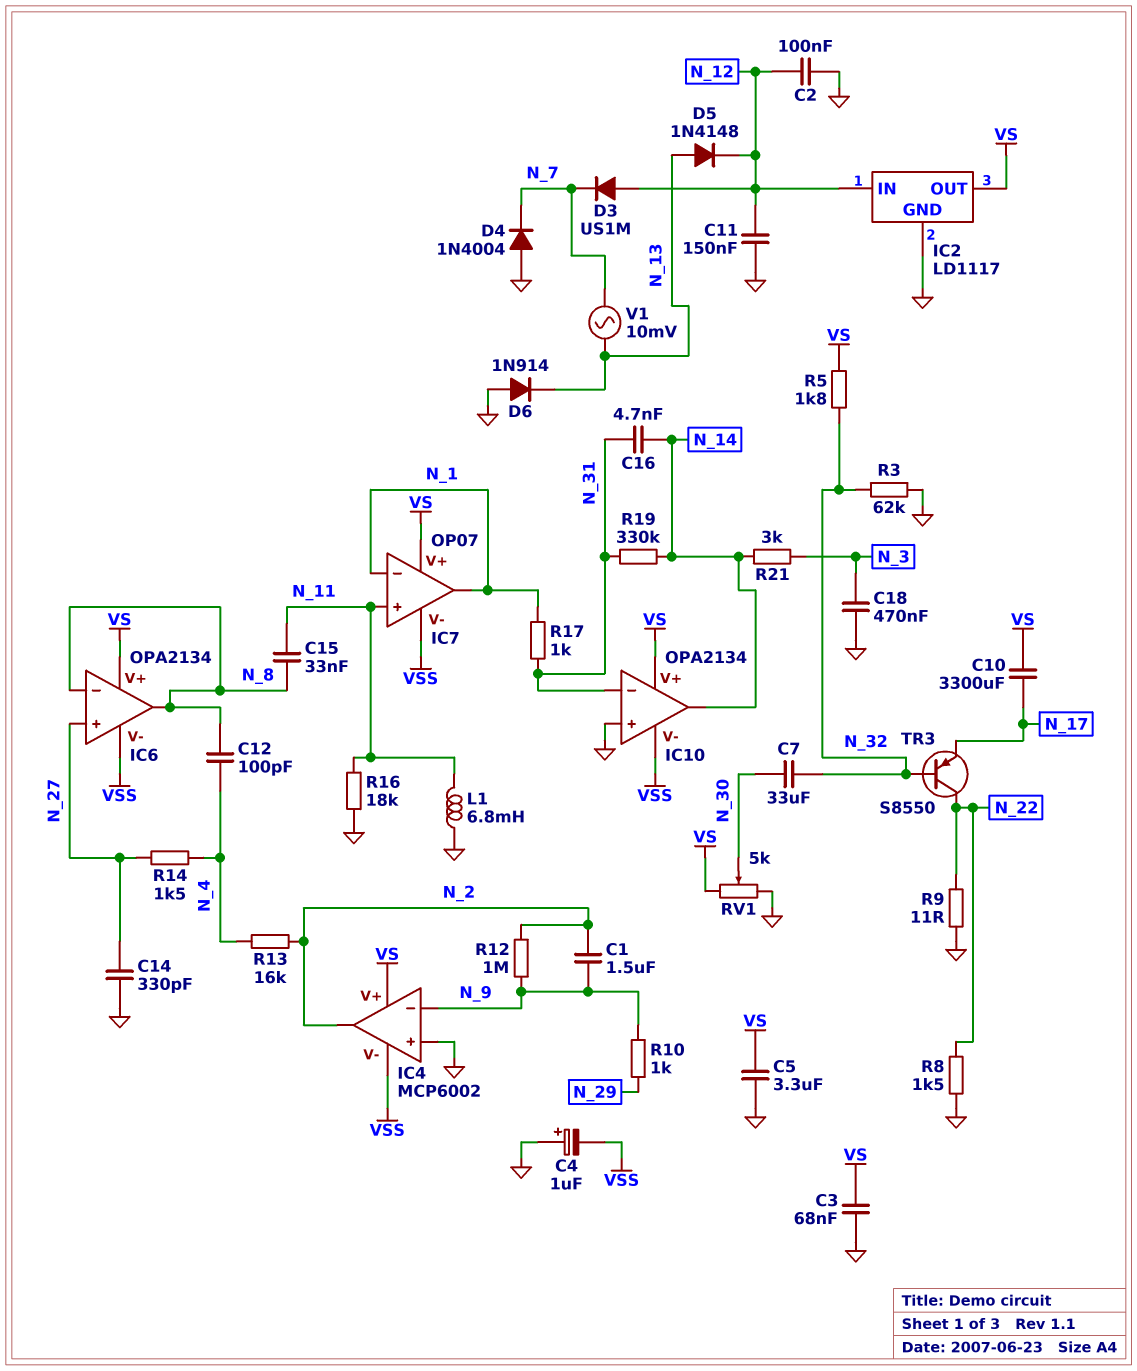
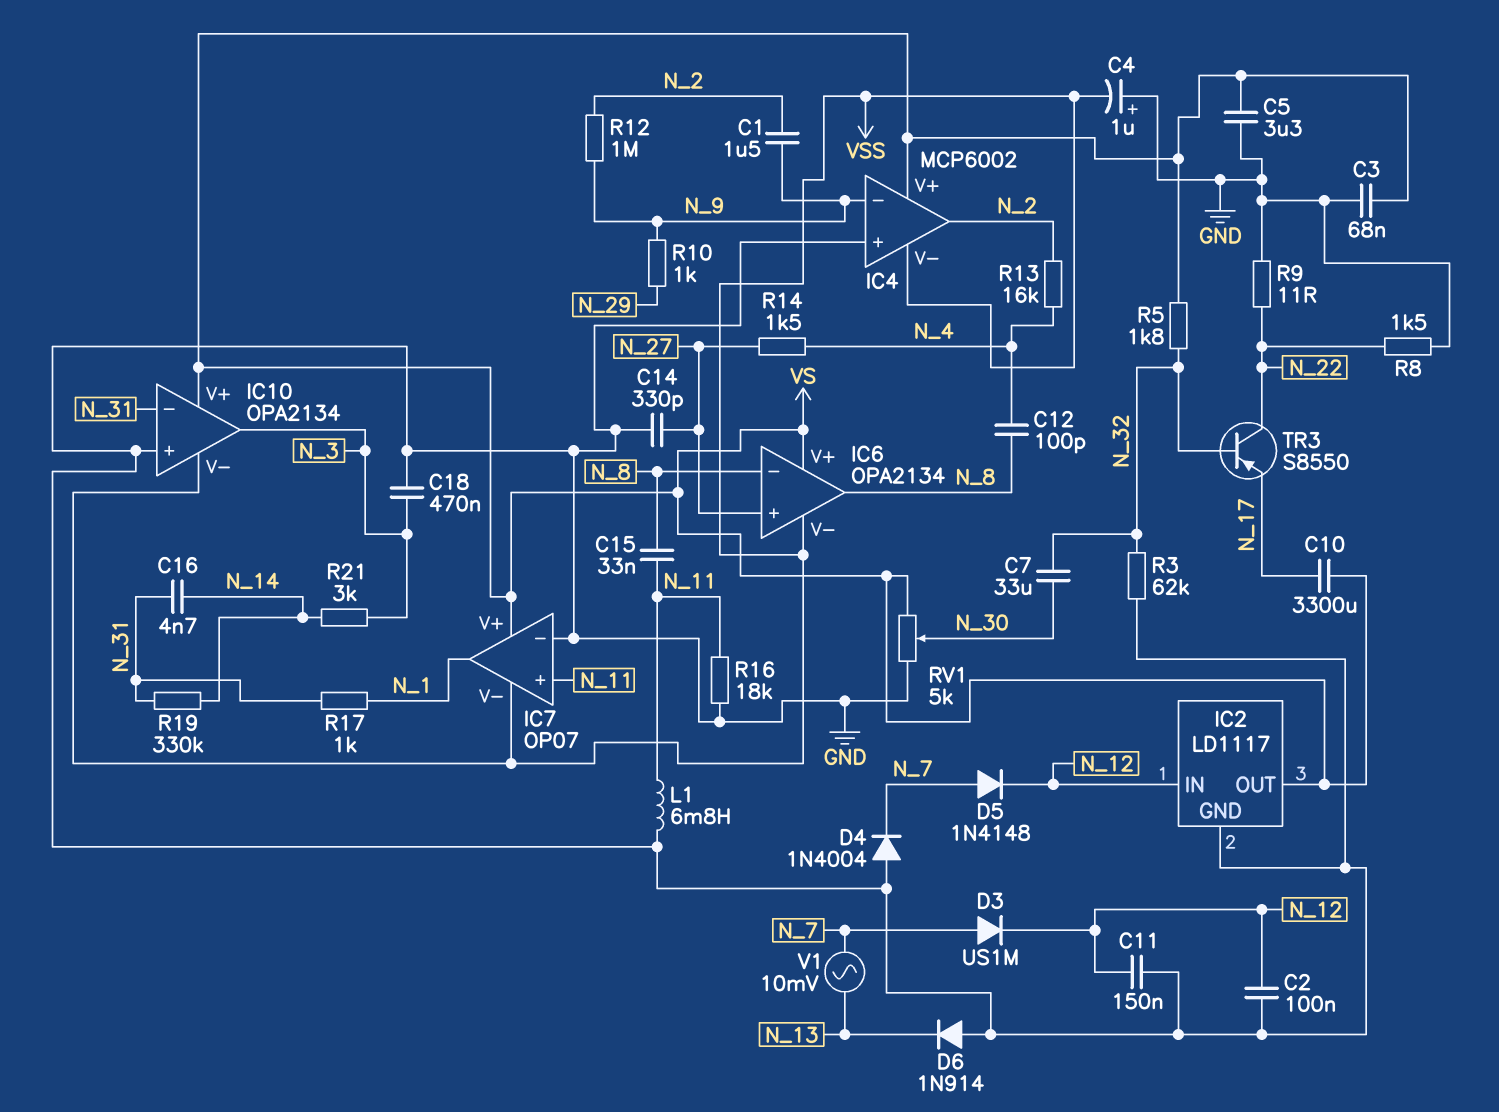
D3: diode US1M (A N_12, K N_7) -> diode US1M (A N_7, K N_12)
D5: diode 1N4148 (A N_13, K N_12) -> diode 1N4148 (A N_7, K N_12)
IC7 pin in-: N_1 -> GND
IC10 pin out: N_14 -> N_3

